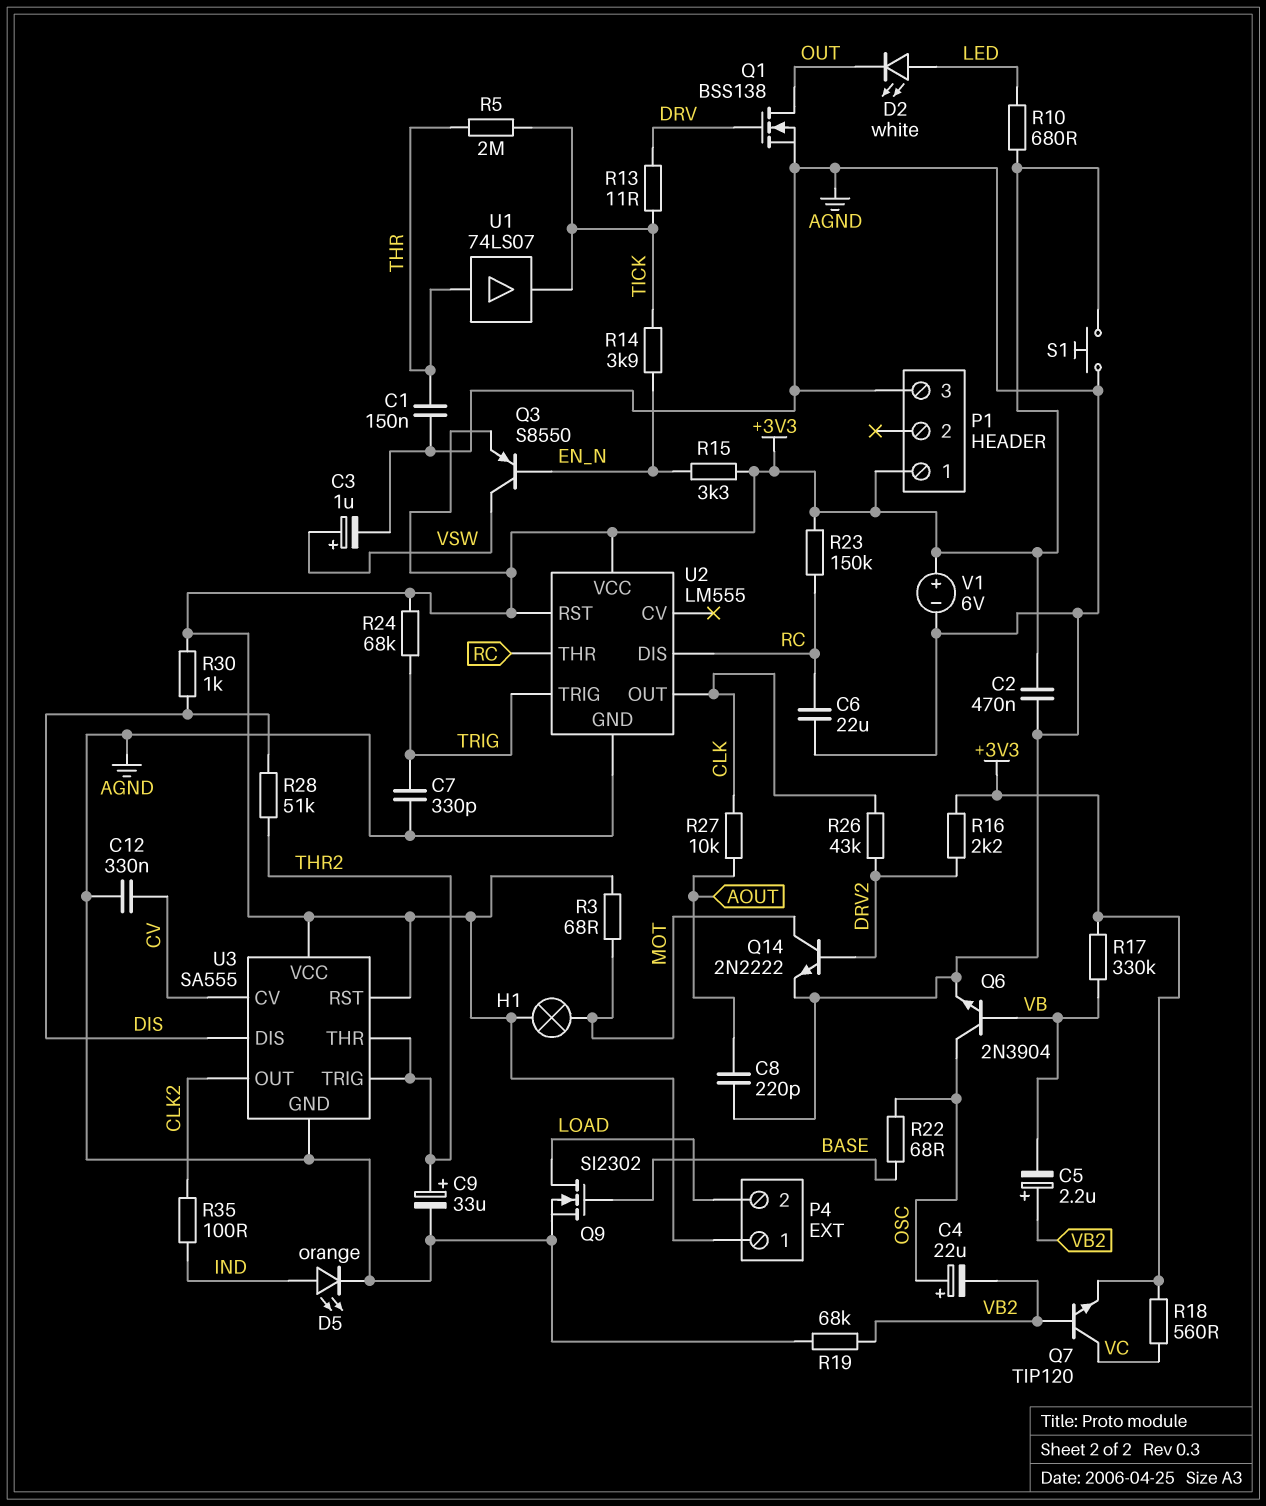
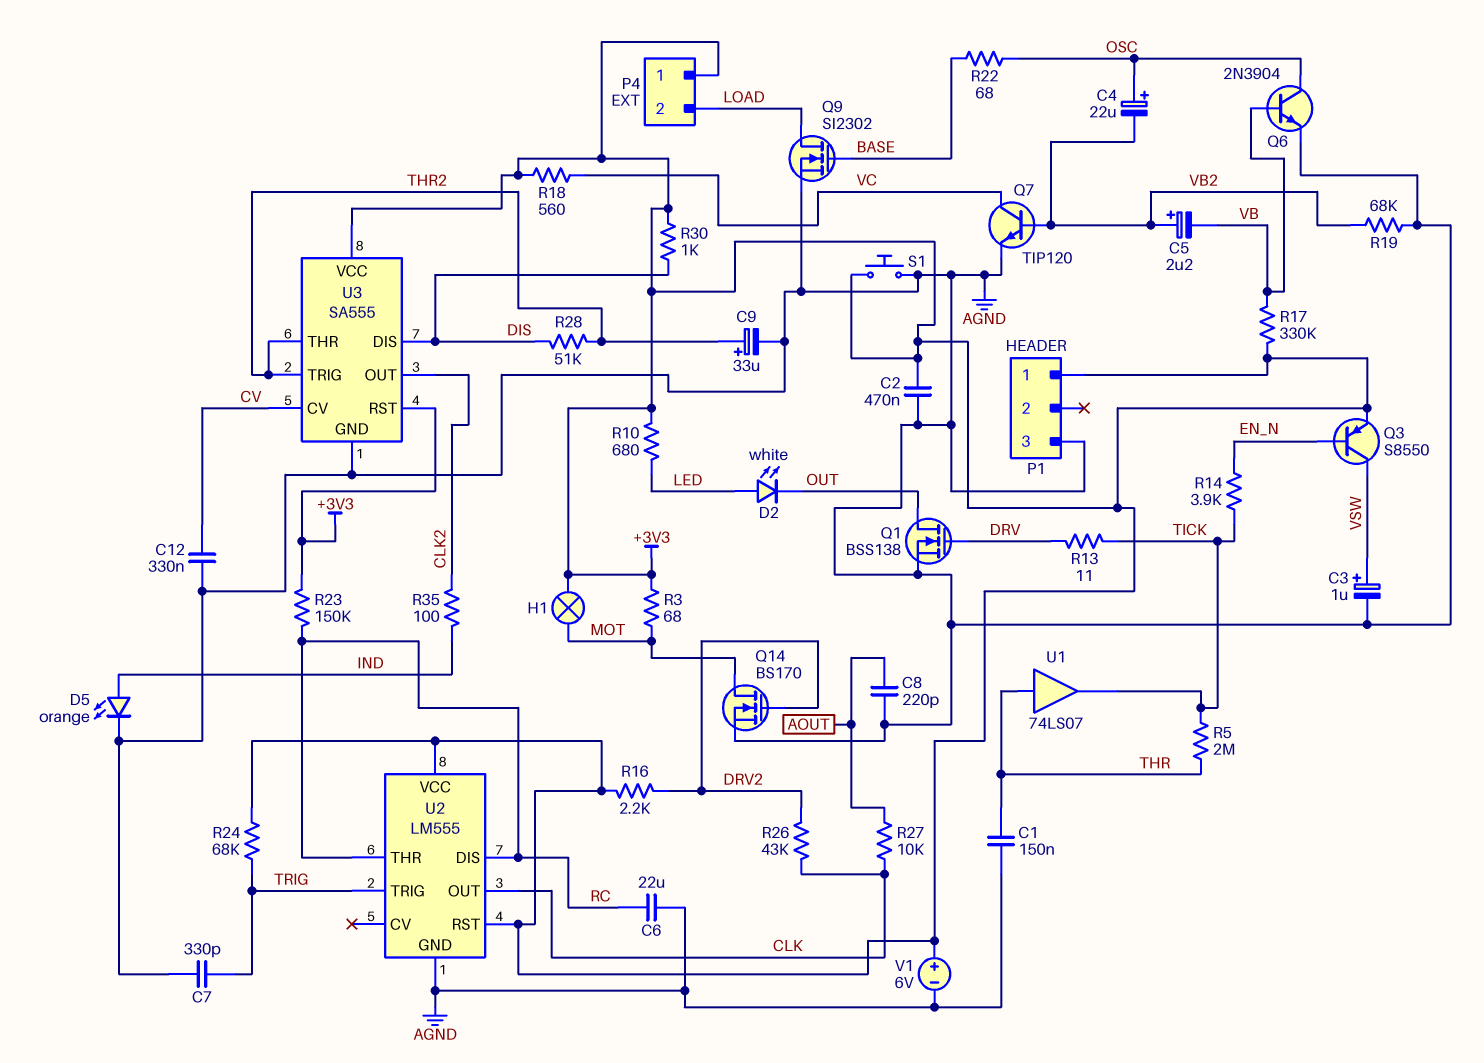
Q7: NPN TIP120 (B VB2, C VC, E +3V3) -> NPN TIP120 (B VB2, C VC, E AGND)
Q14: NPN 2N2222 (B DRV2, C MOT, E AGND) -> NMOS BS170 (G DRV2, D MOT, S AGND)
R15: 3.3k (+3V3, EN_N) -> none

